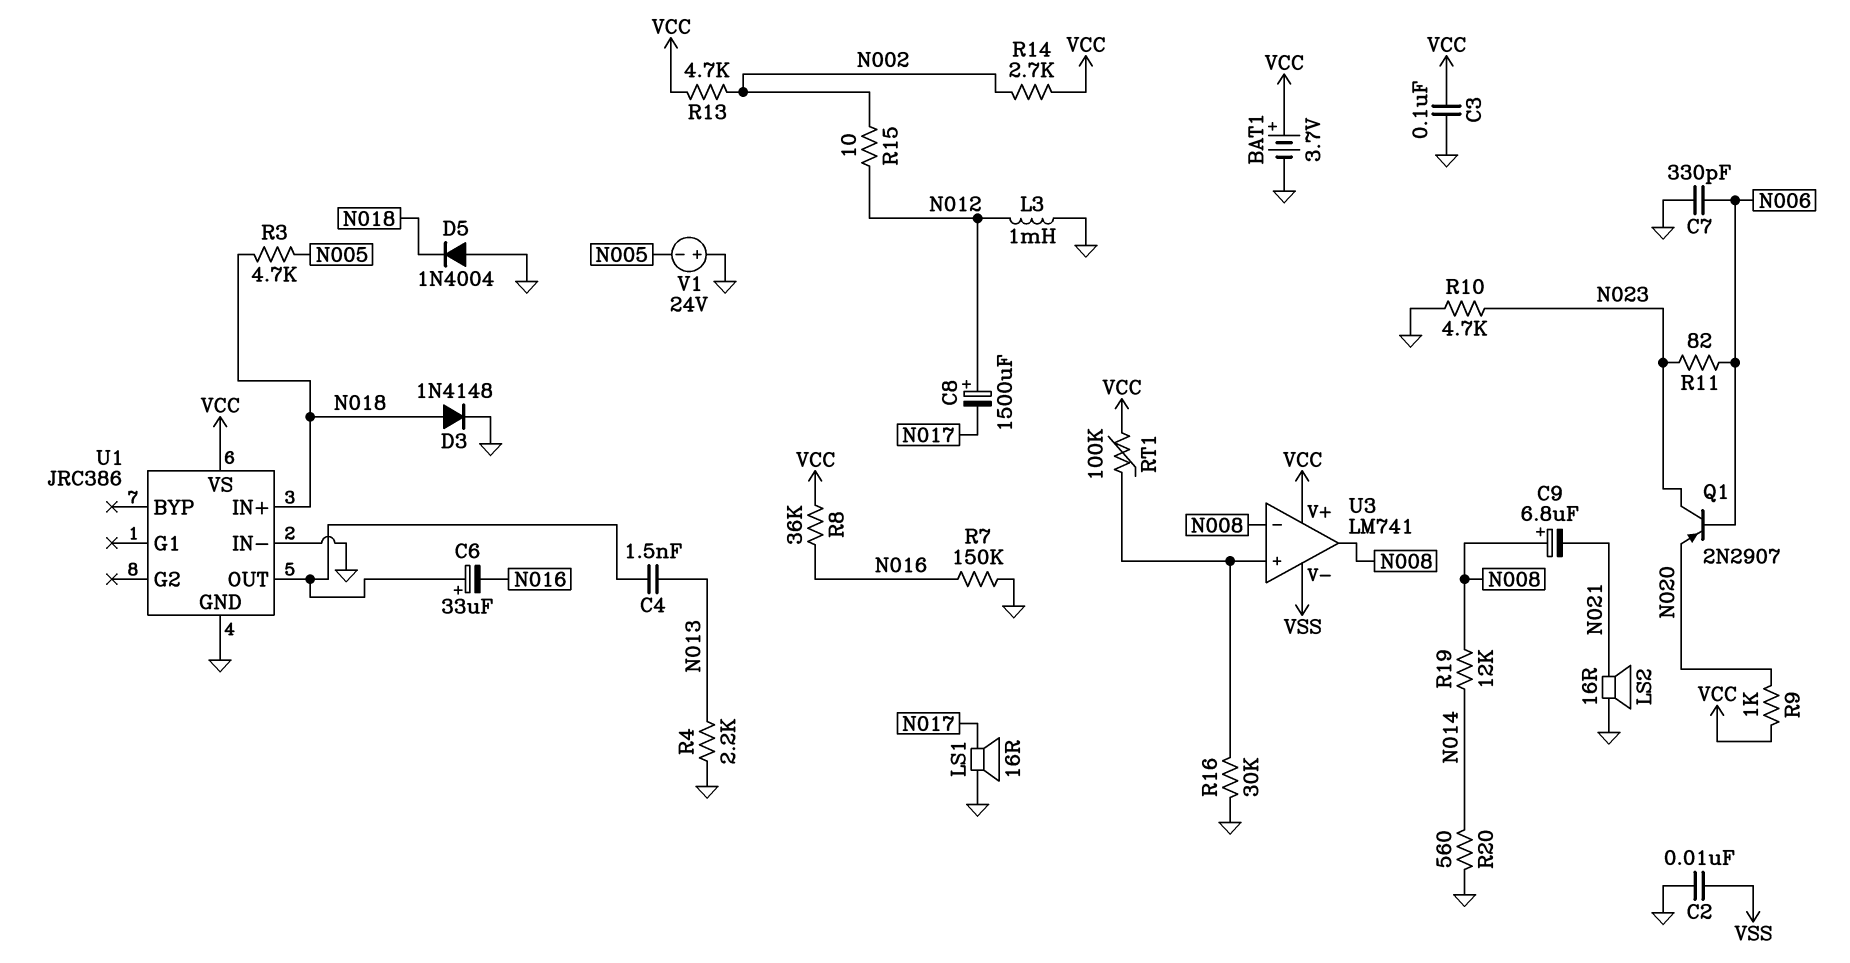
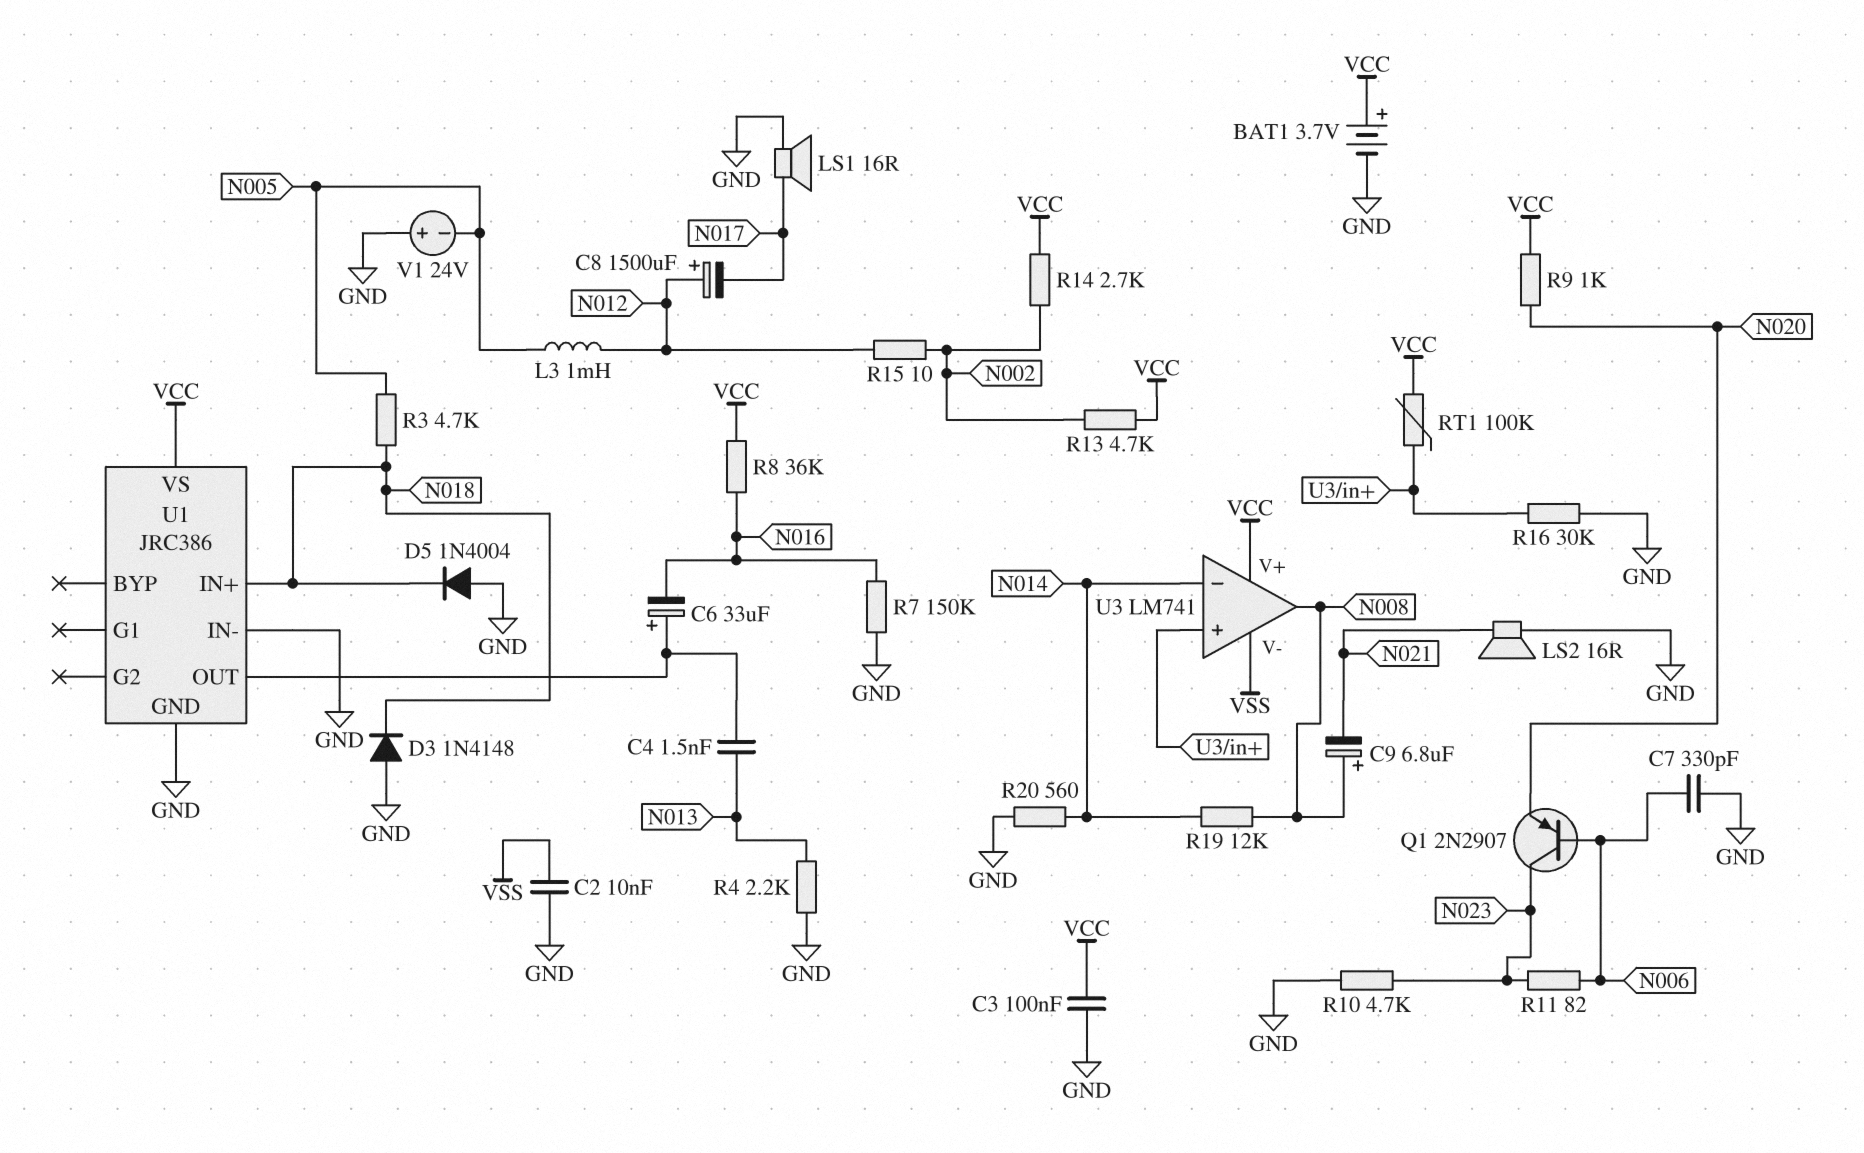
D3: diode 1N4148 (A N018, K GND) -> diode 1N4148 (A GND, K N018)
L3: 1mH (GND, N012) -> 1mH (N005, N012)
U3 pin in-: N008 -> N014

